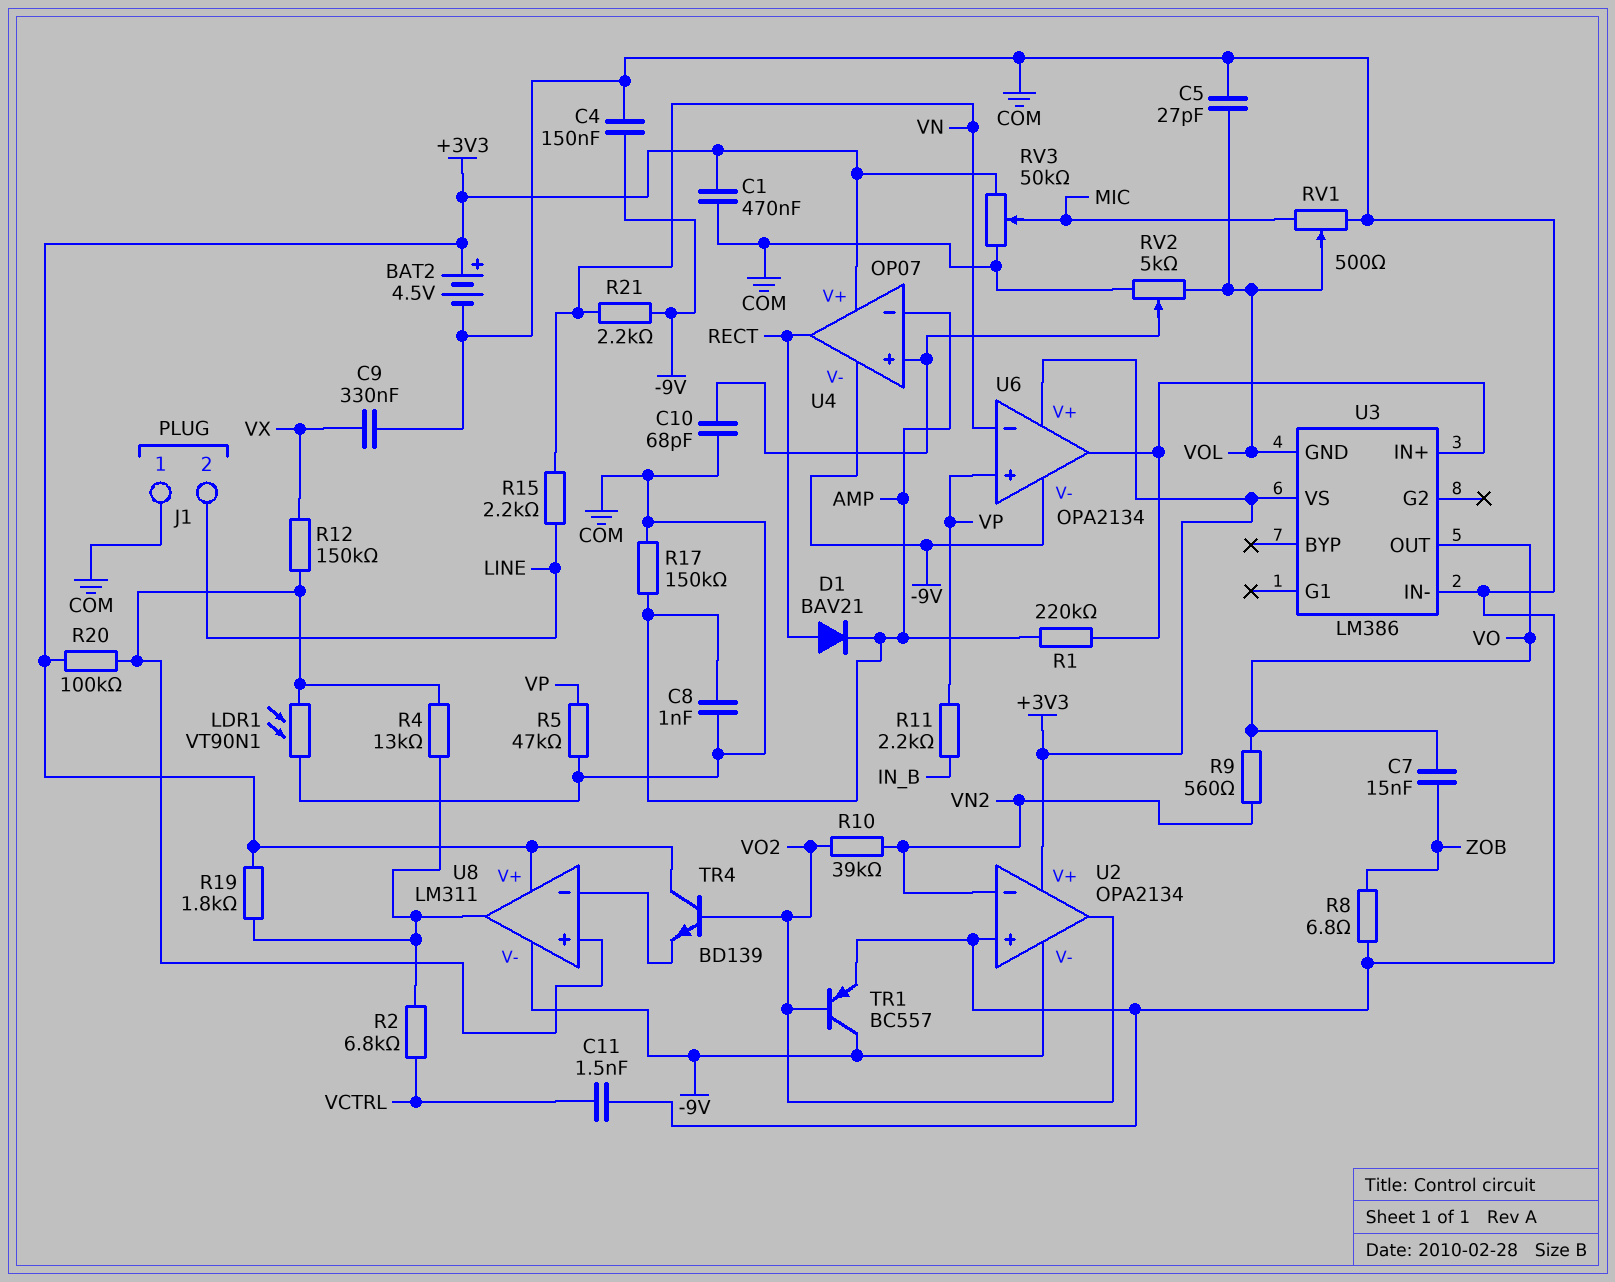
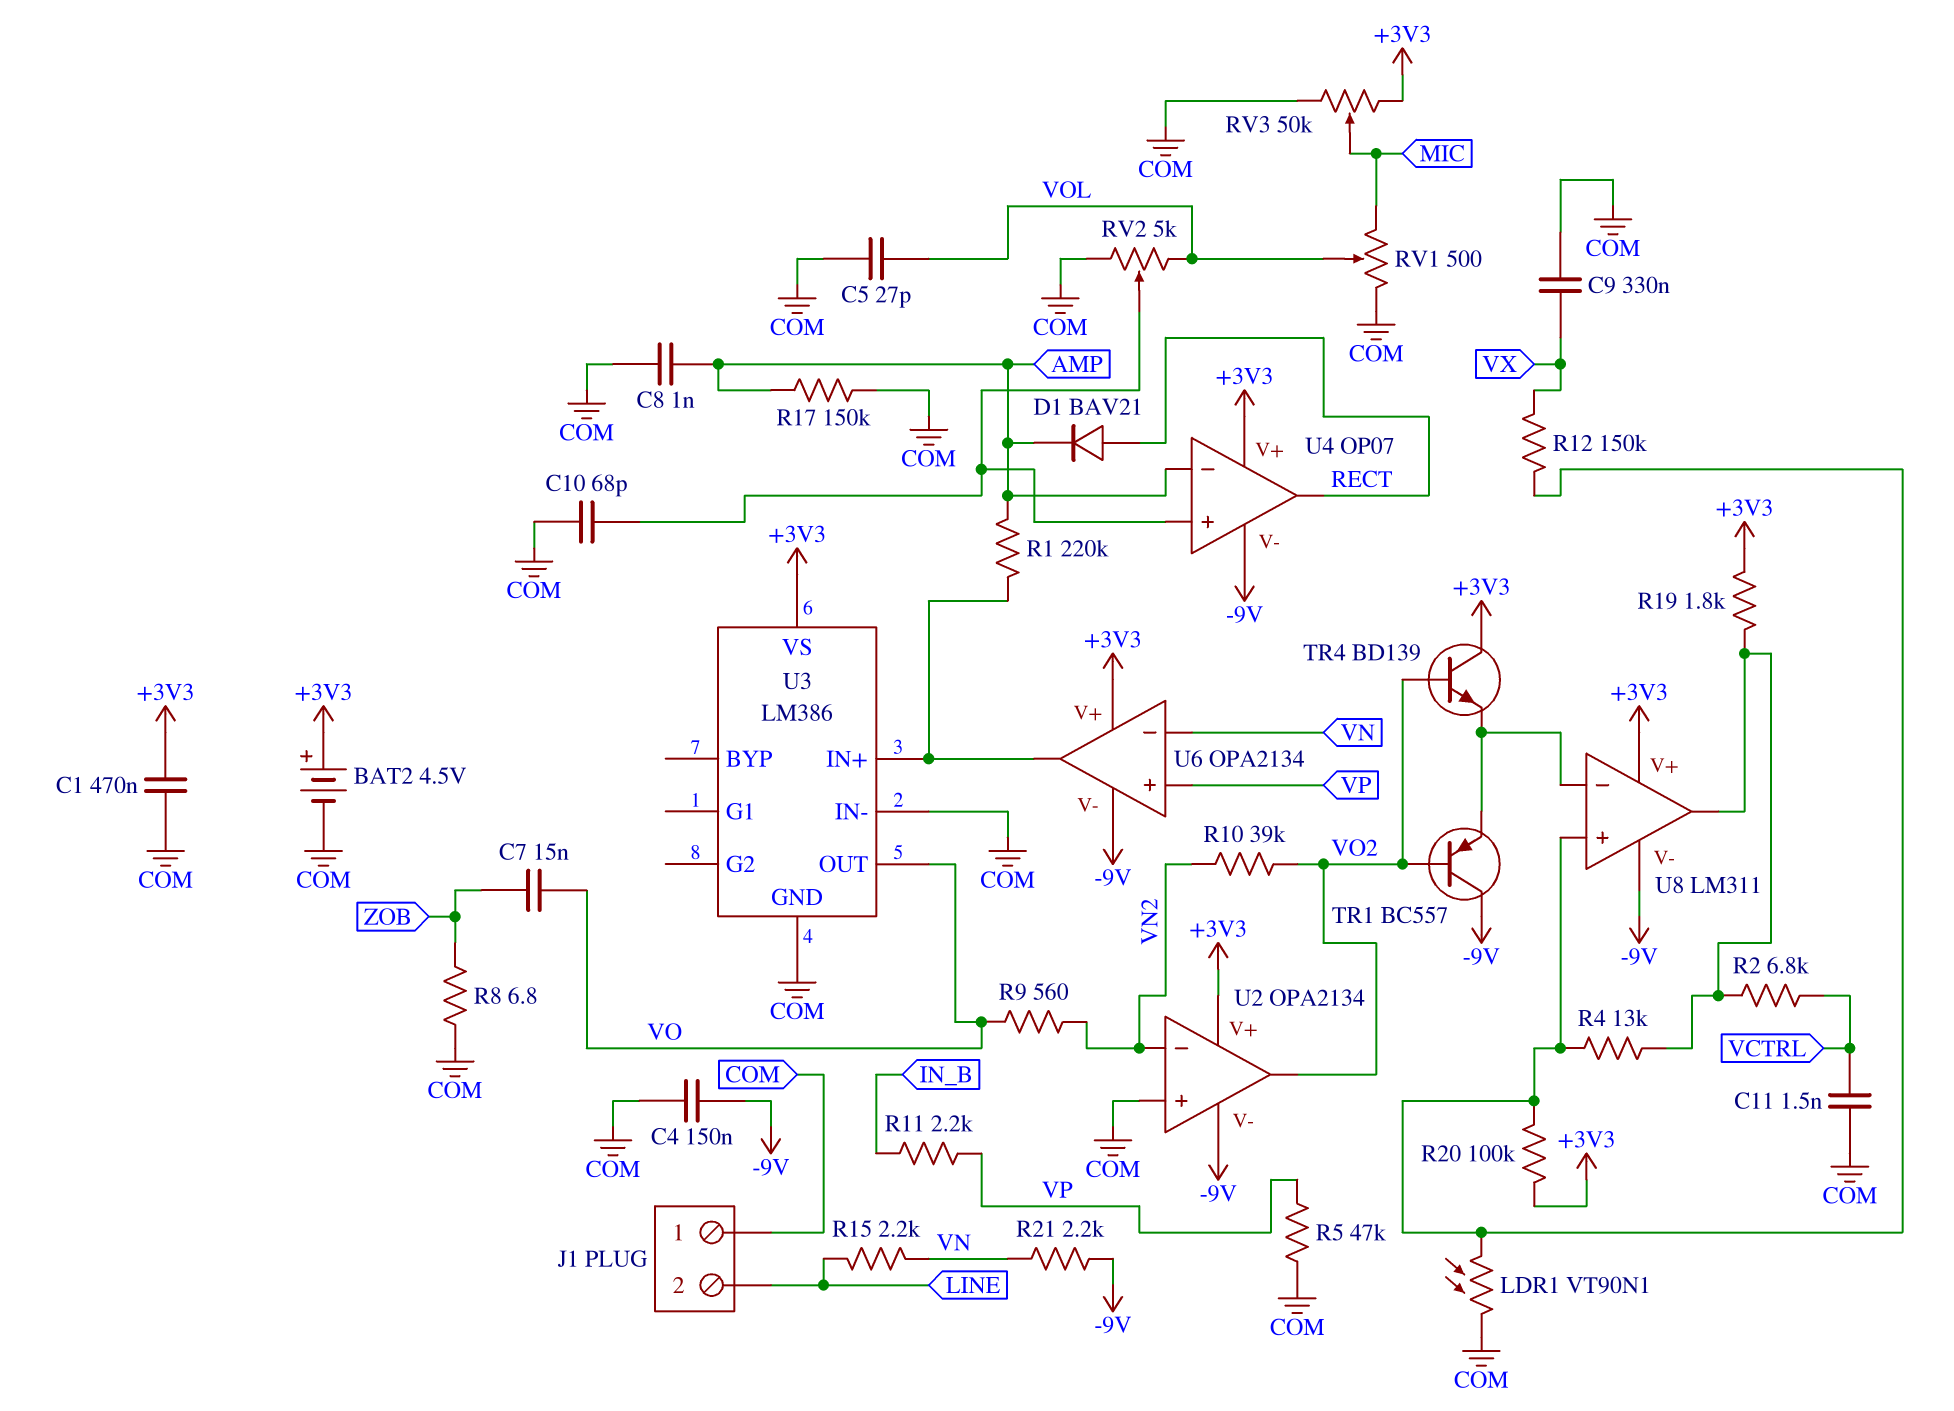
TR1: PNP BC557 (B VO2, C -9V, E COM) -> PNP BC557 (B VO2, C -9V, E U8/in-)
U3 pin GND: VOL -> COM

